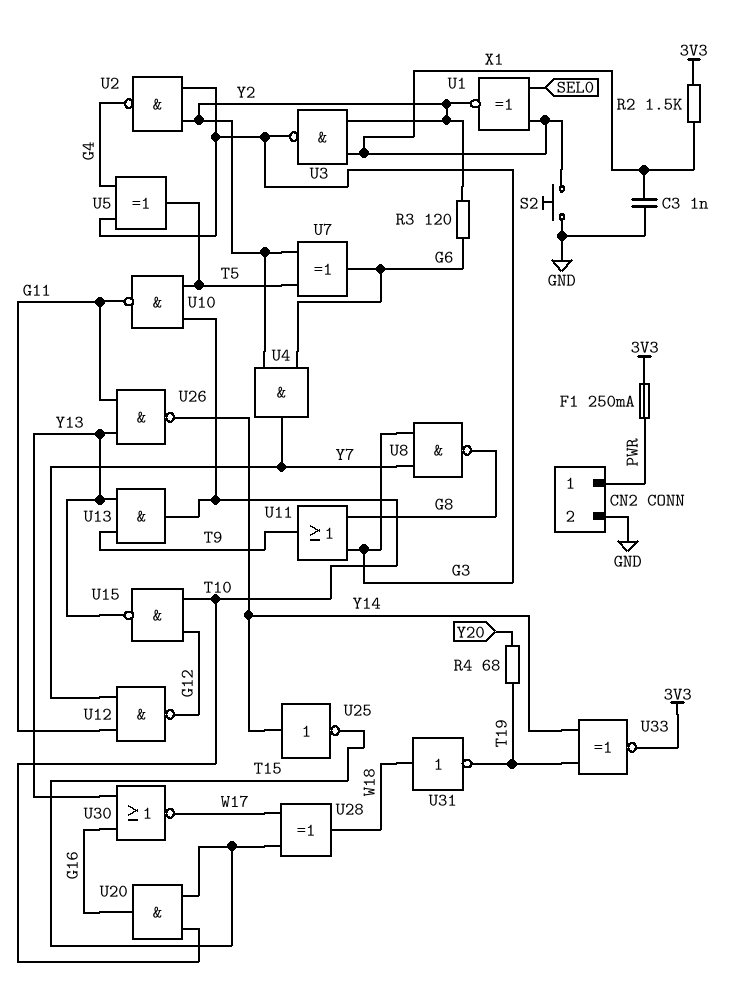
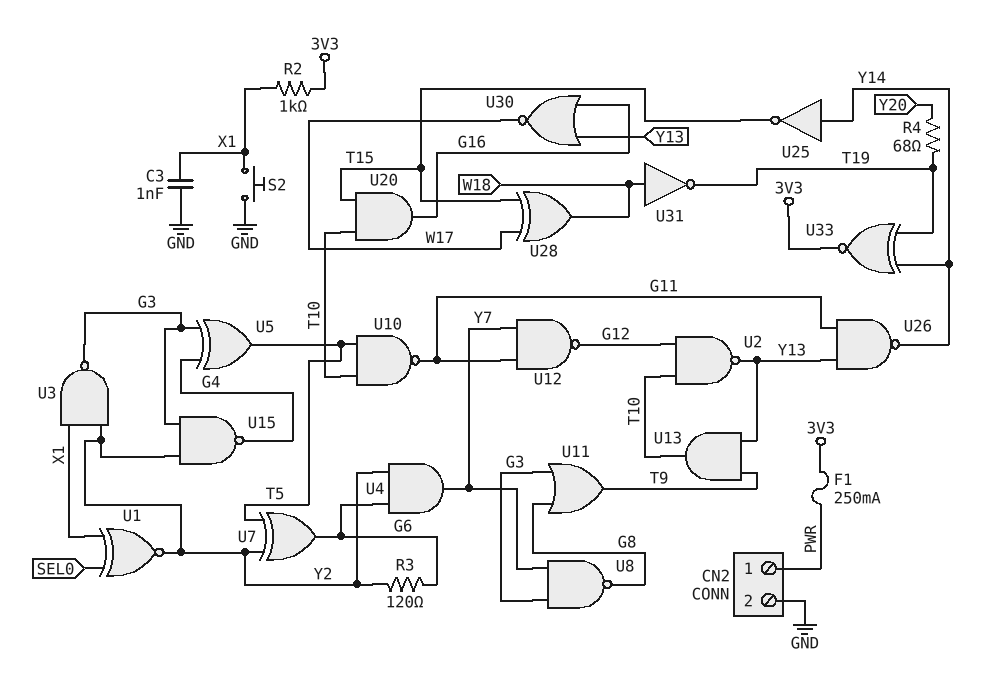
R2: 1.5k (3V3, X1) -> 1k (3V3, X1)
U2: NAND (in G3, in Y2, out G4) -> NAND (in G12, in T10, out Y13)
U15: NAND (in G12, in T10, out Y13) -> NAND (in G3, in Y2, out G4)

